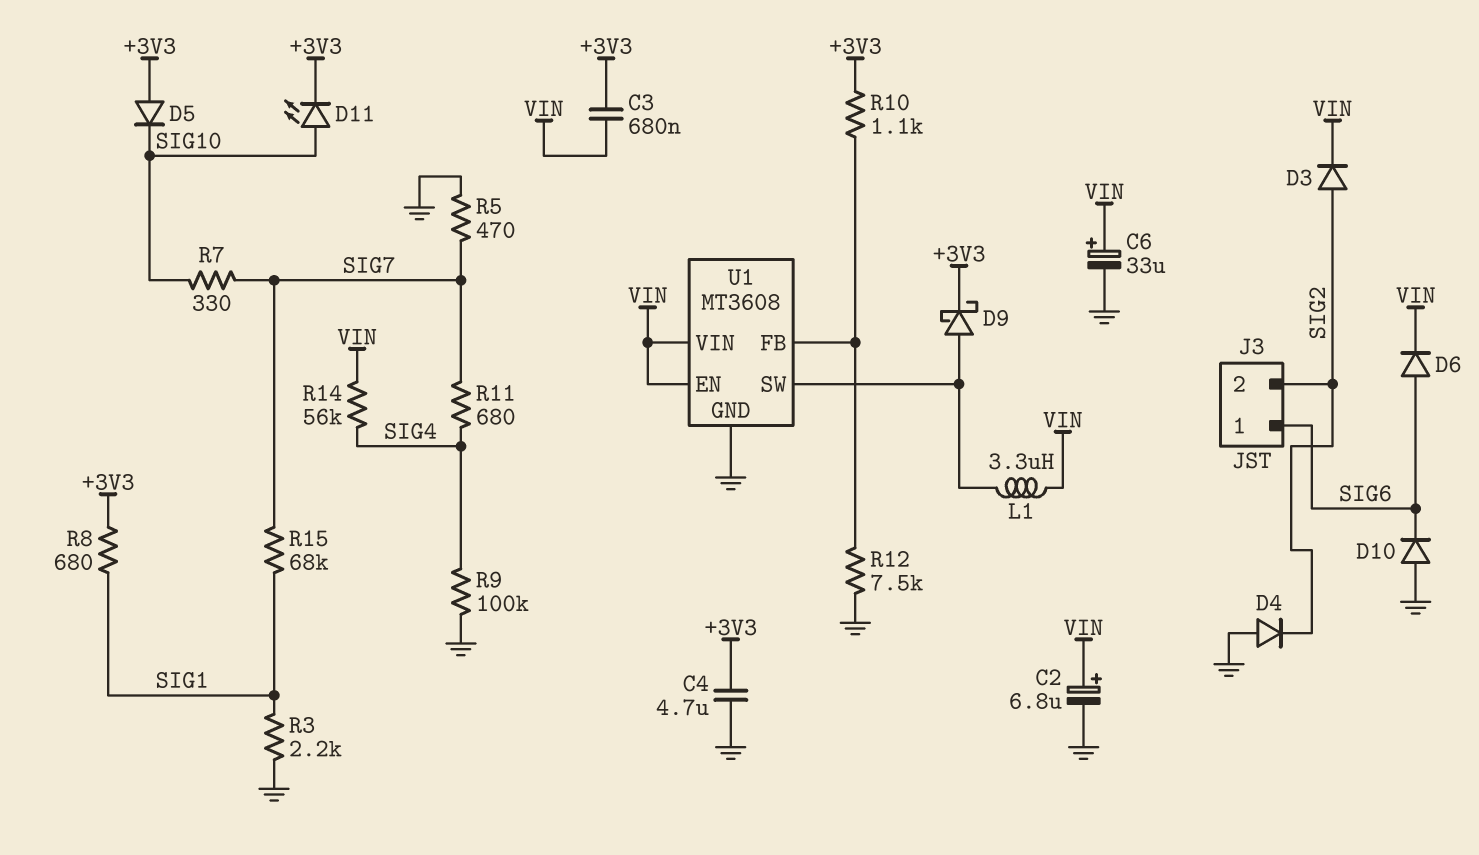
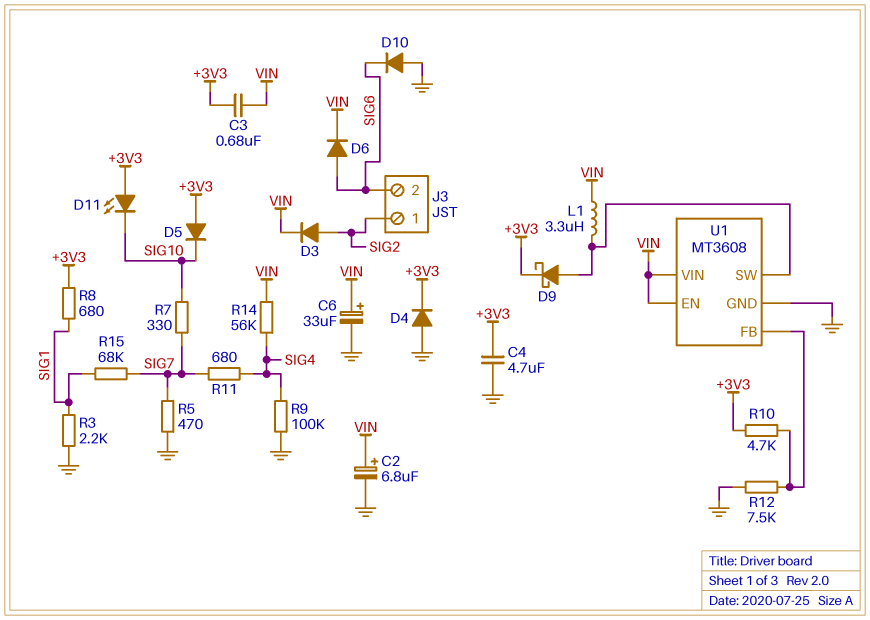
D4: diode (A GND, K SIG2) -> diode (A GND, K +3V3)
D11: LED (A SIG10, K +3V3) -> LED (A +3V3, K SIG10)
J3 pin 1: SIG6 -> SIG2
J3 pin 2: SIG2 -> SIG6
R10: 1.1k (+3V3, U1/FB) -> 4.7k (+3V3, U1/FB)

